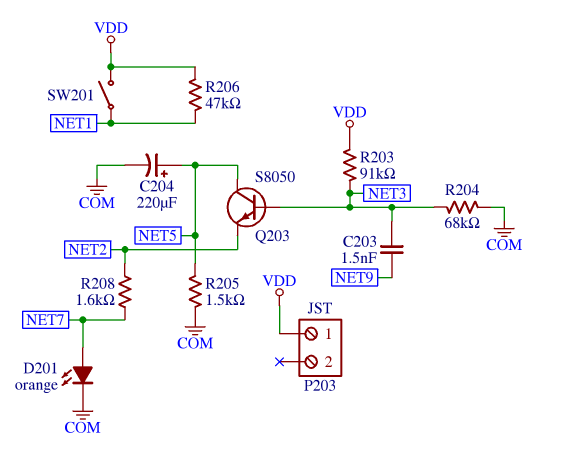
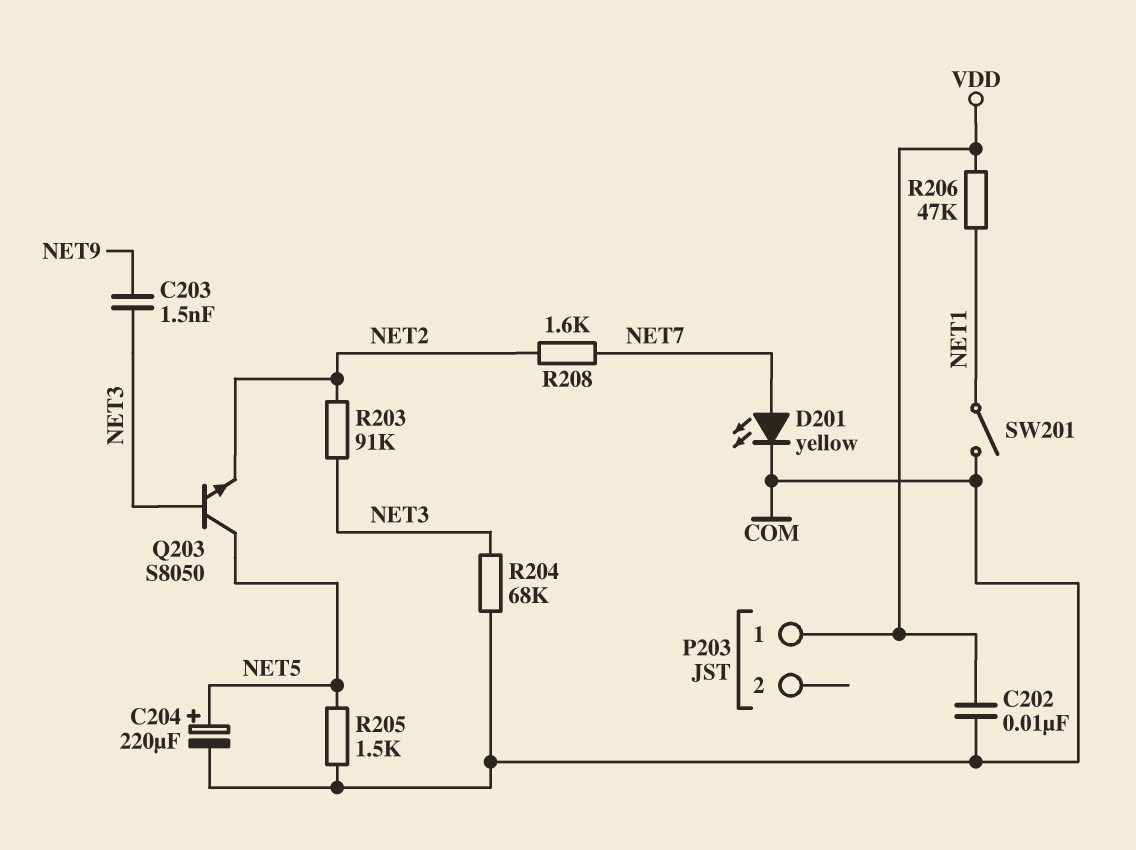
C202: none -> 10nF (COM, VDD)
D201: LED orange (A NET7, K COM) -> LED yellow (A NET7, K COM)
R203: 91k (NET3, VDD) -> 91k (NET2, NET3)
SW201: switch (NET1, VDD) -> switch (COM, NET1)

